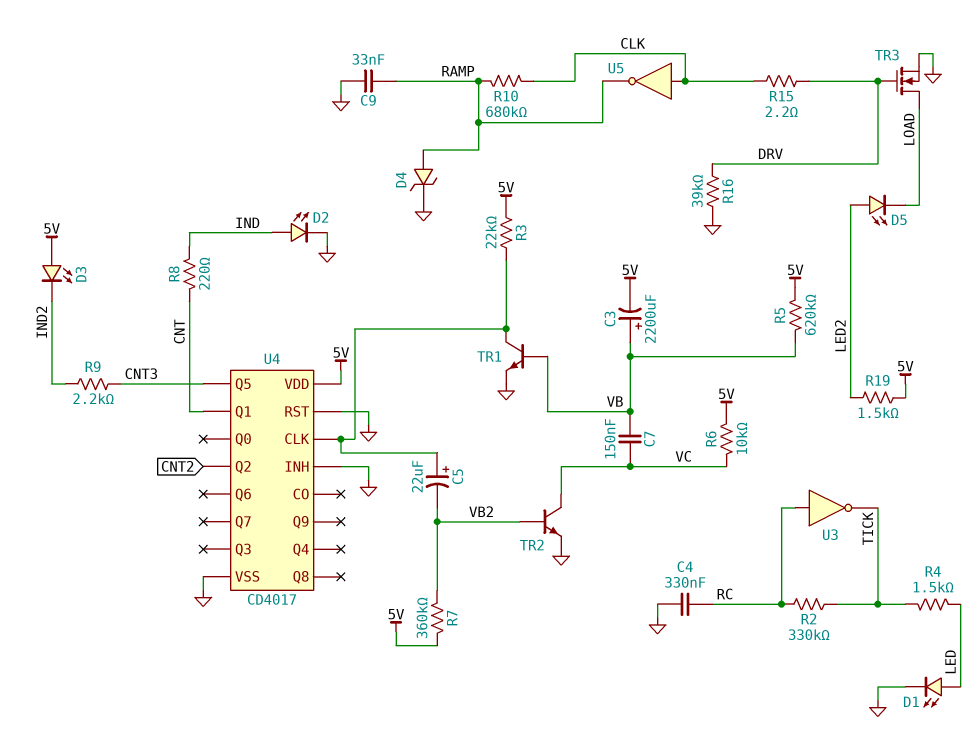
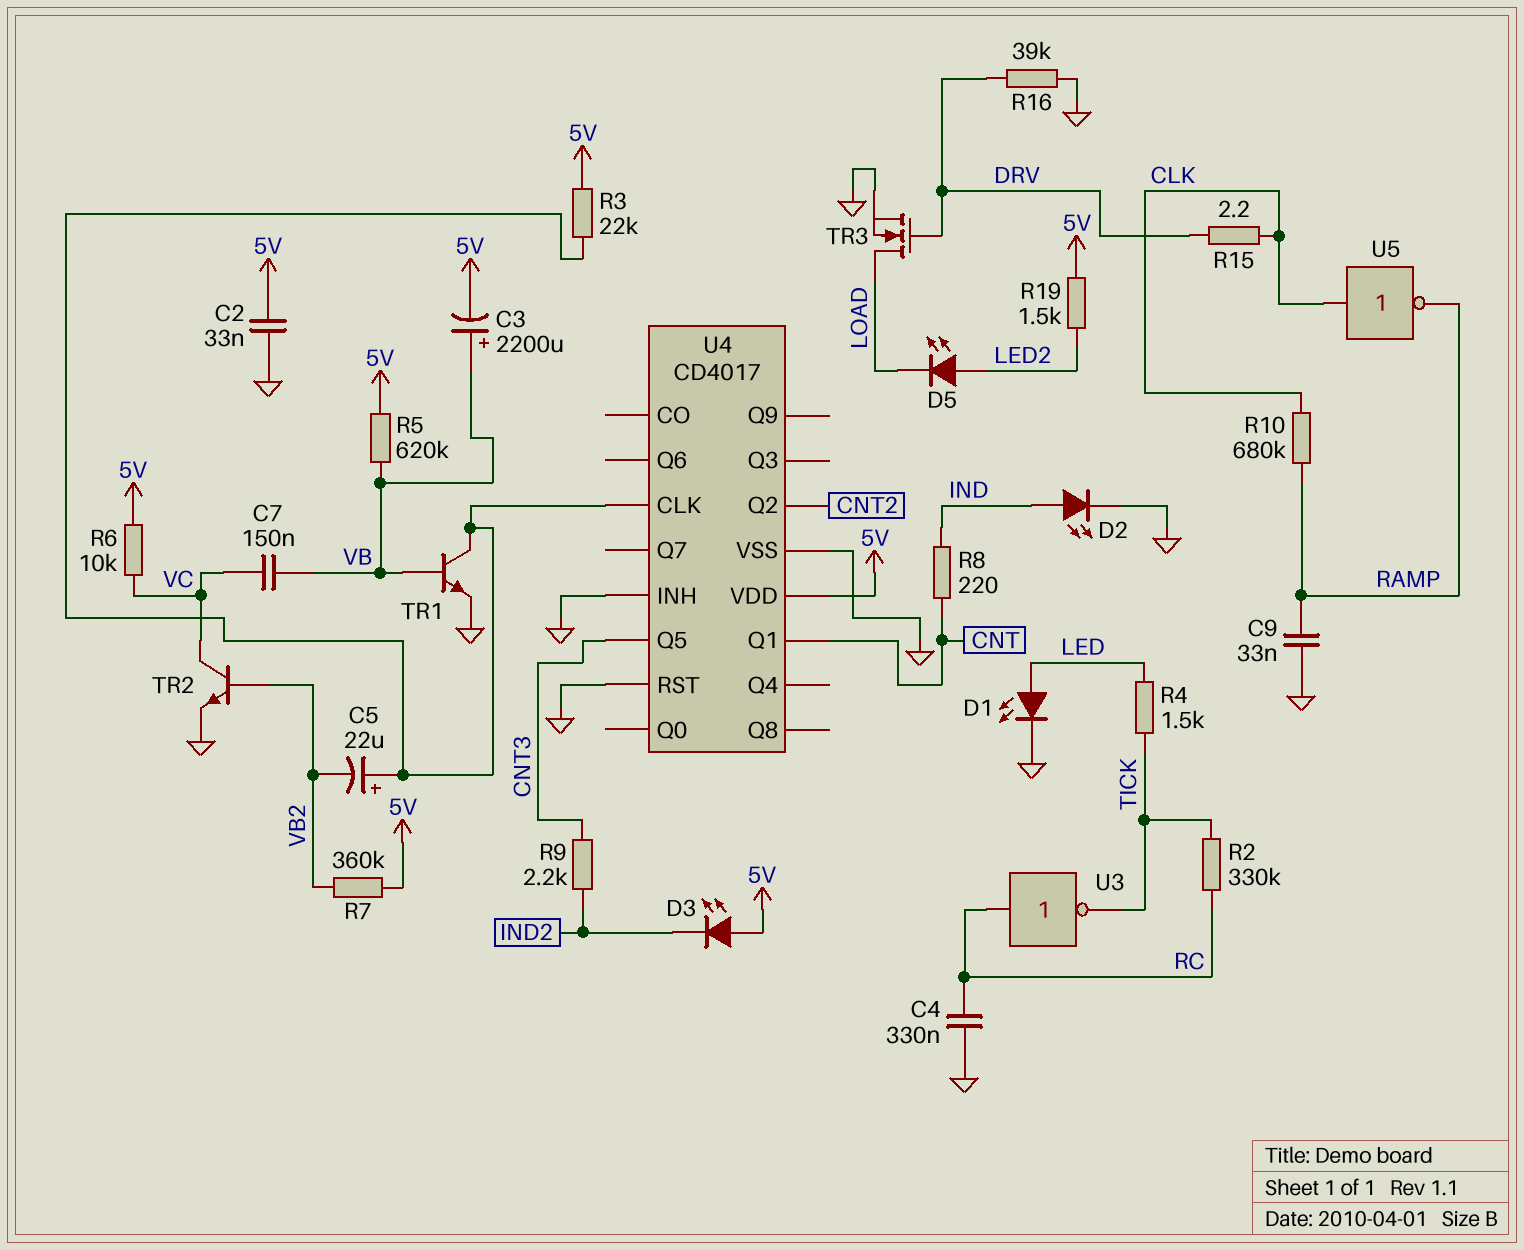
C2: none -> 33nF (5V, GND)
D4: zener (A RAMP, K GND) -> none

